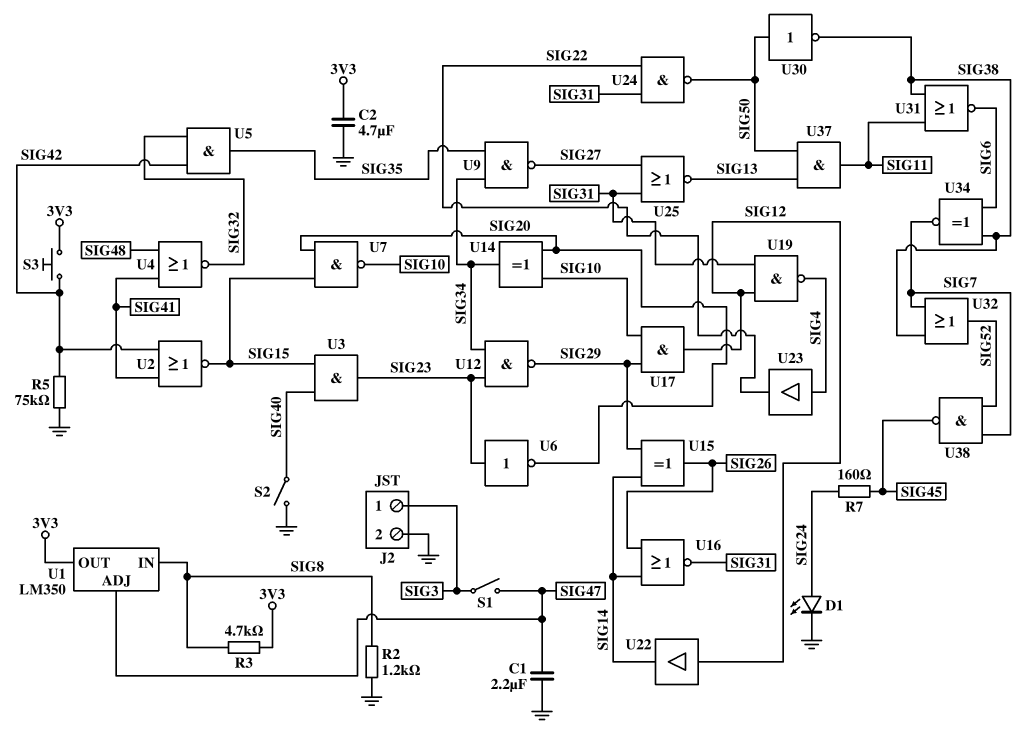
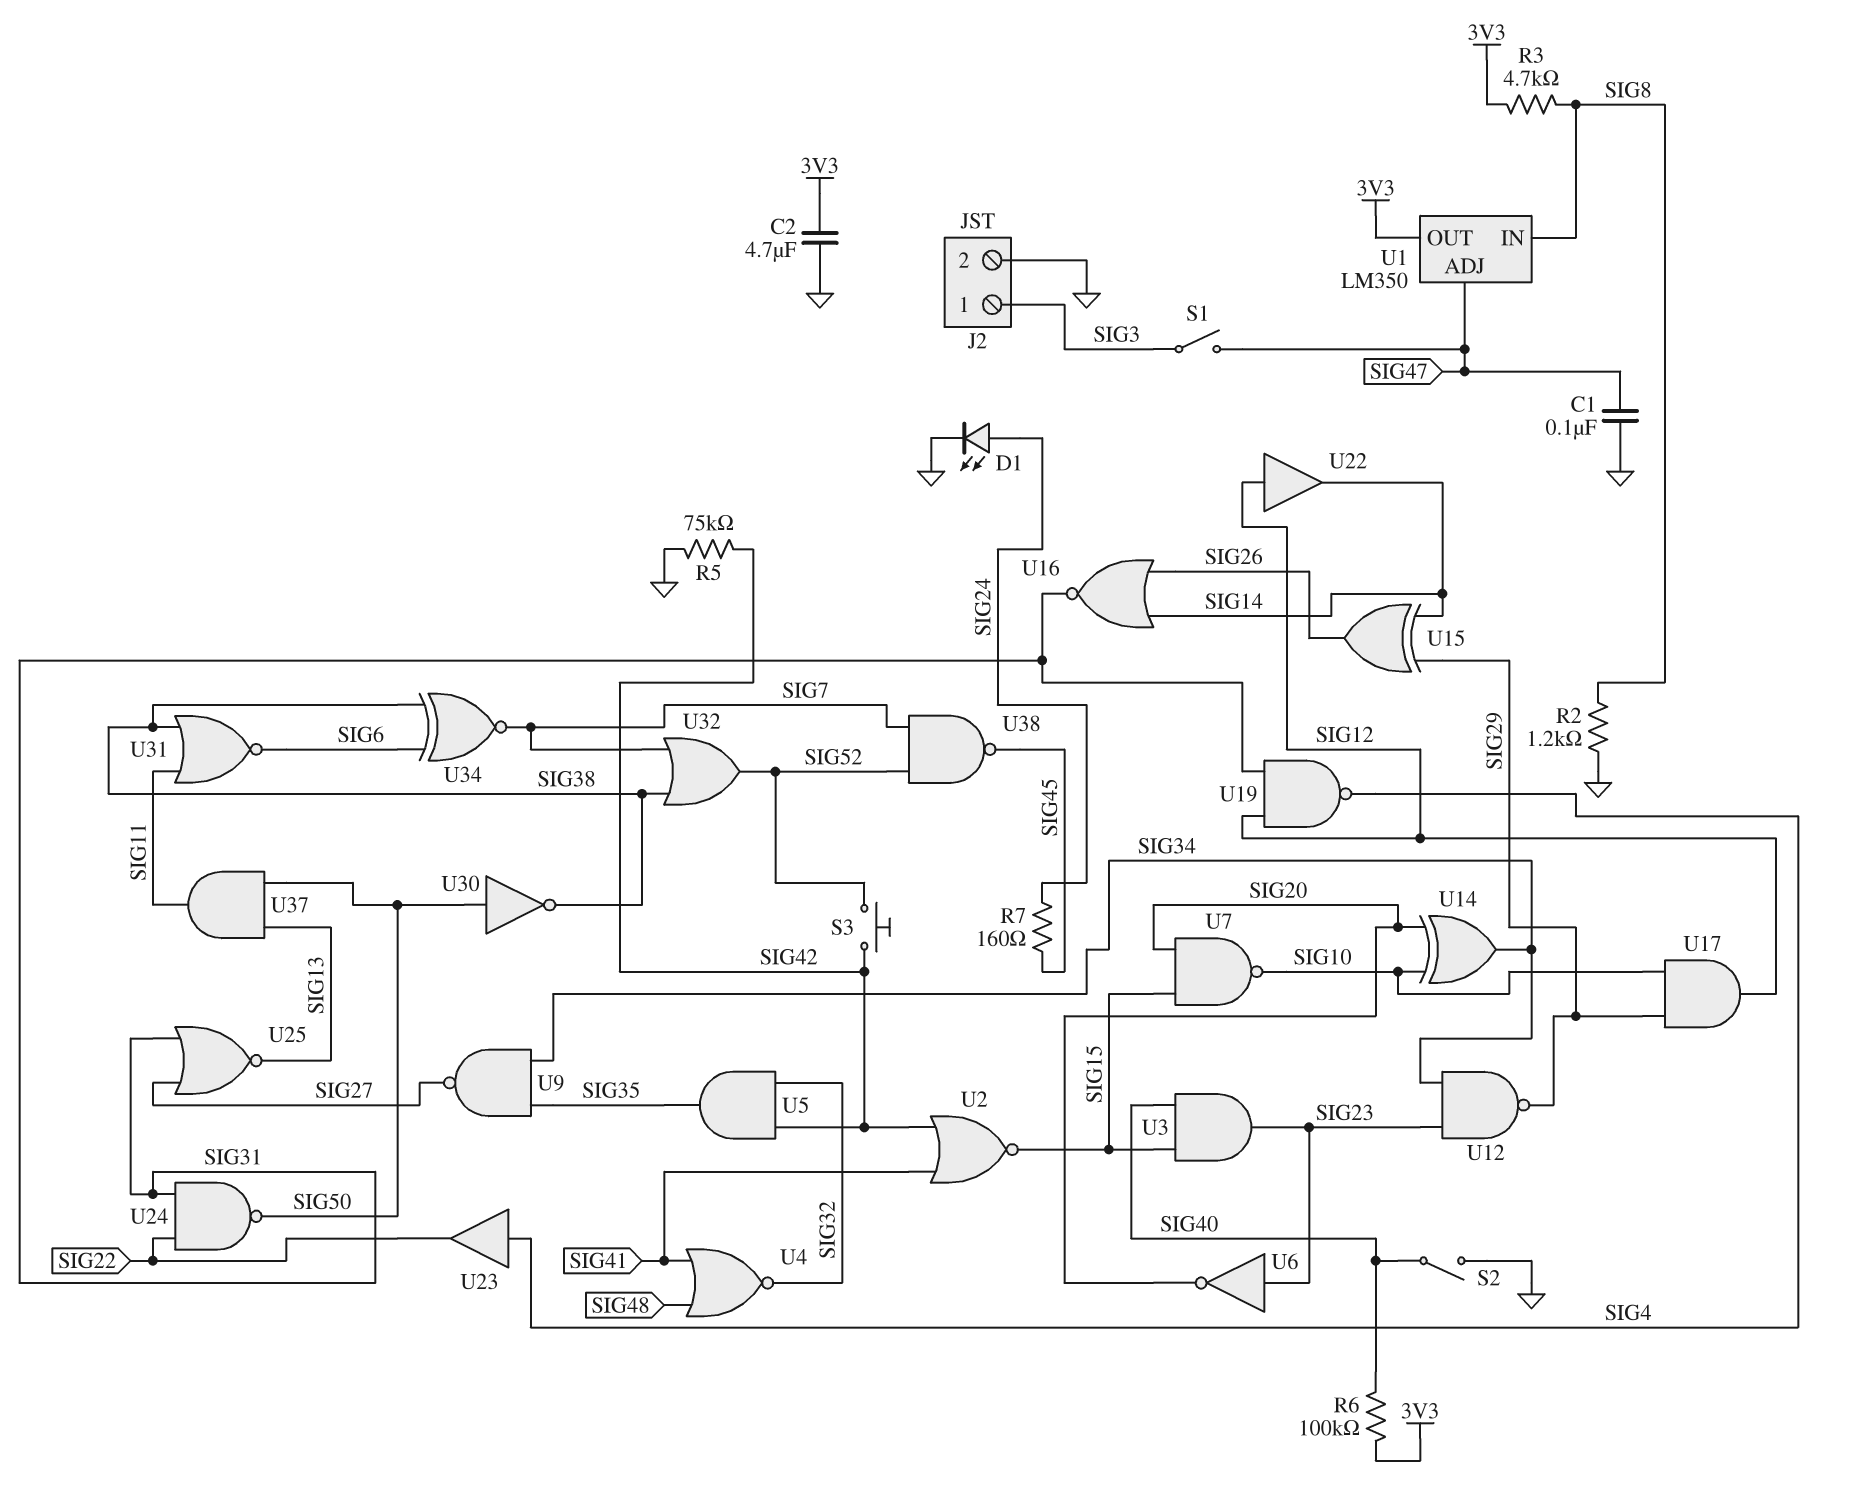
C1: 2.2uF (GND, SIG47) -> 100nF (GND, SIG47)
R6: none -> 100k (3V3, SIG40)
S3: button (3V3, SIG42) -> button (SIG42, SIG52)

